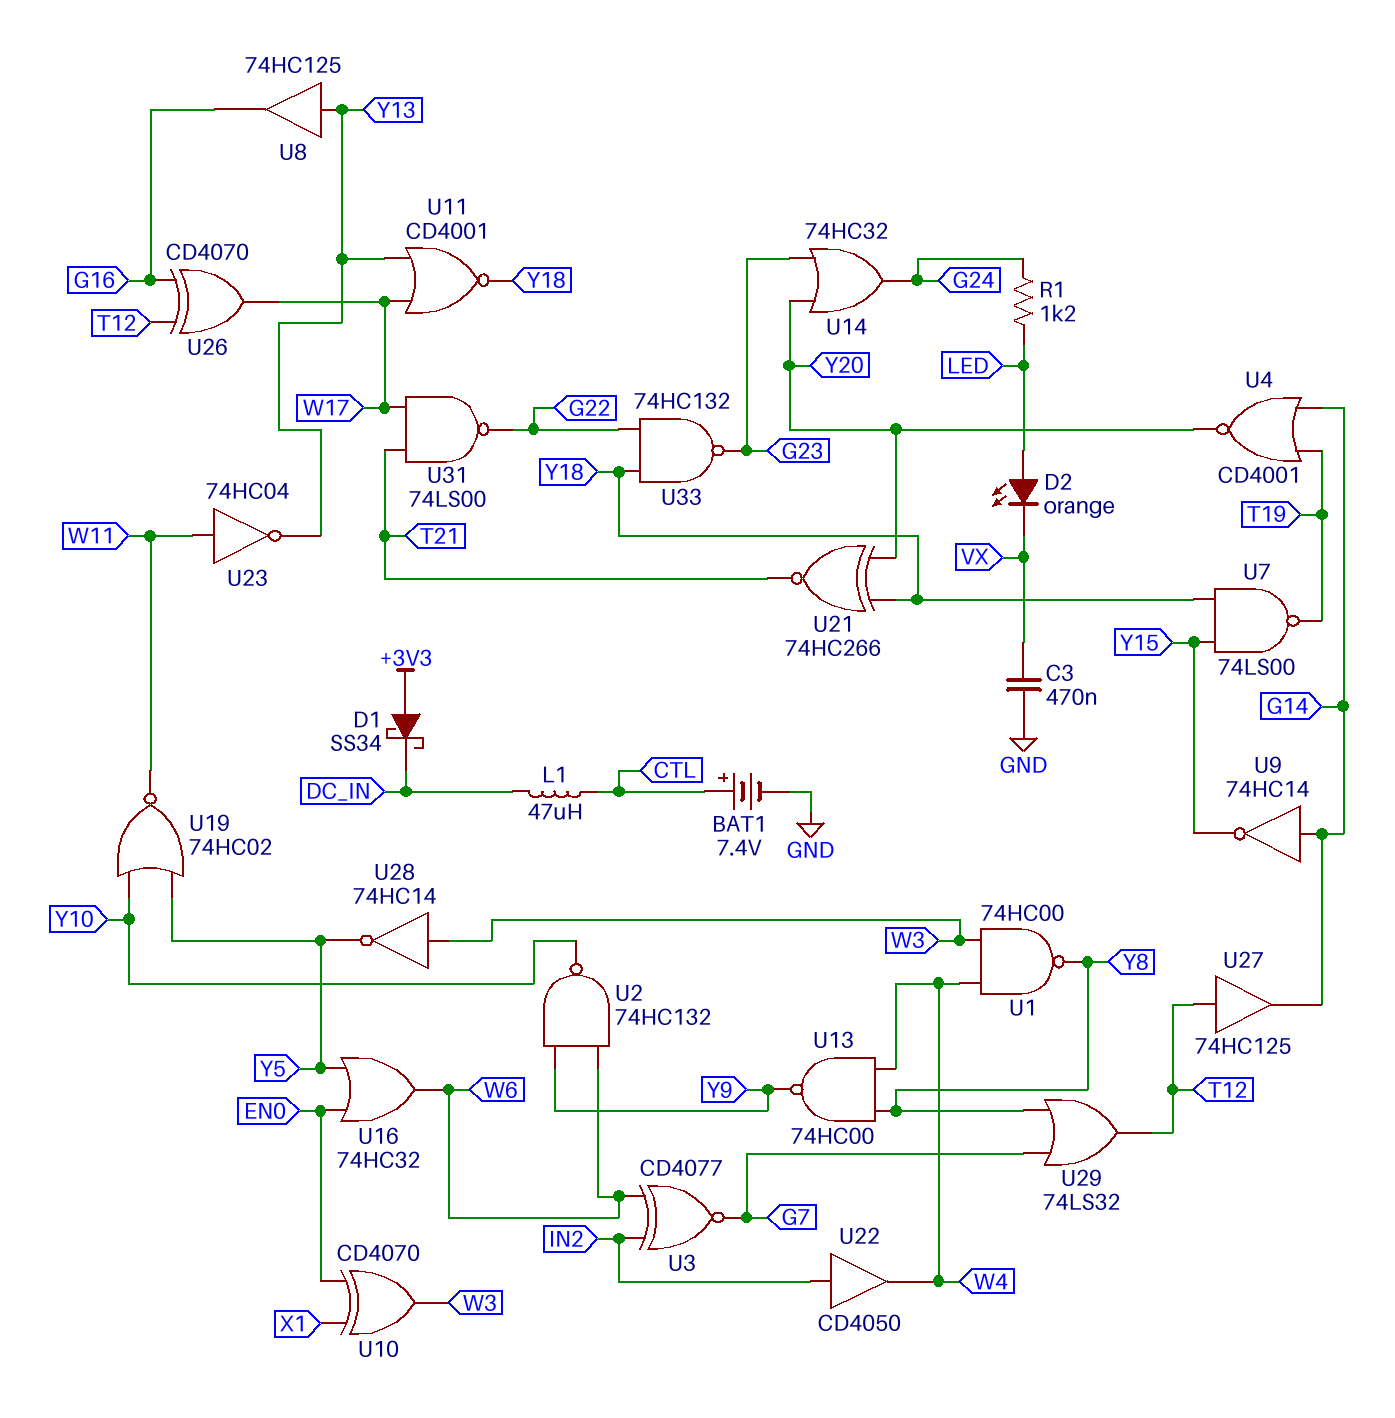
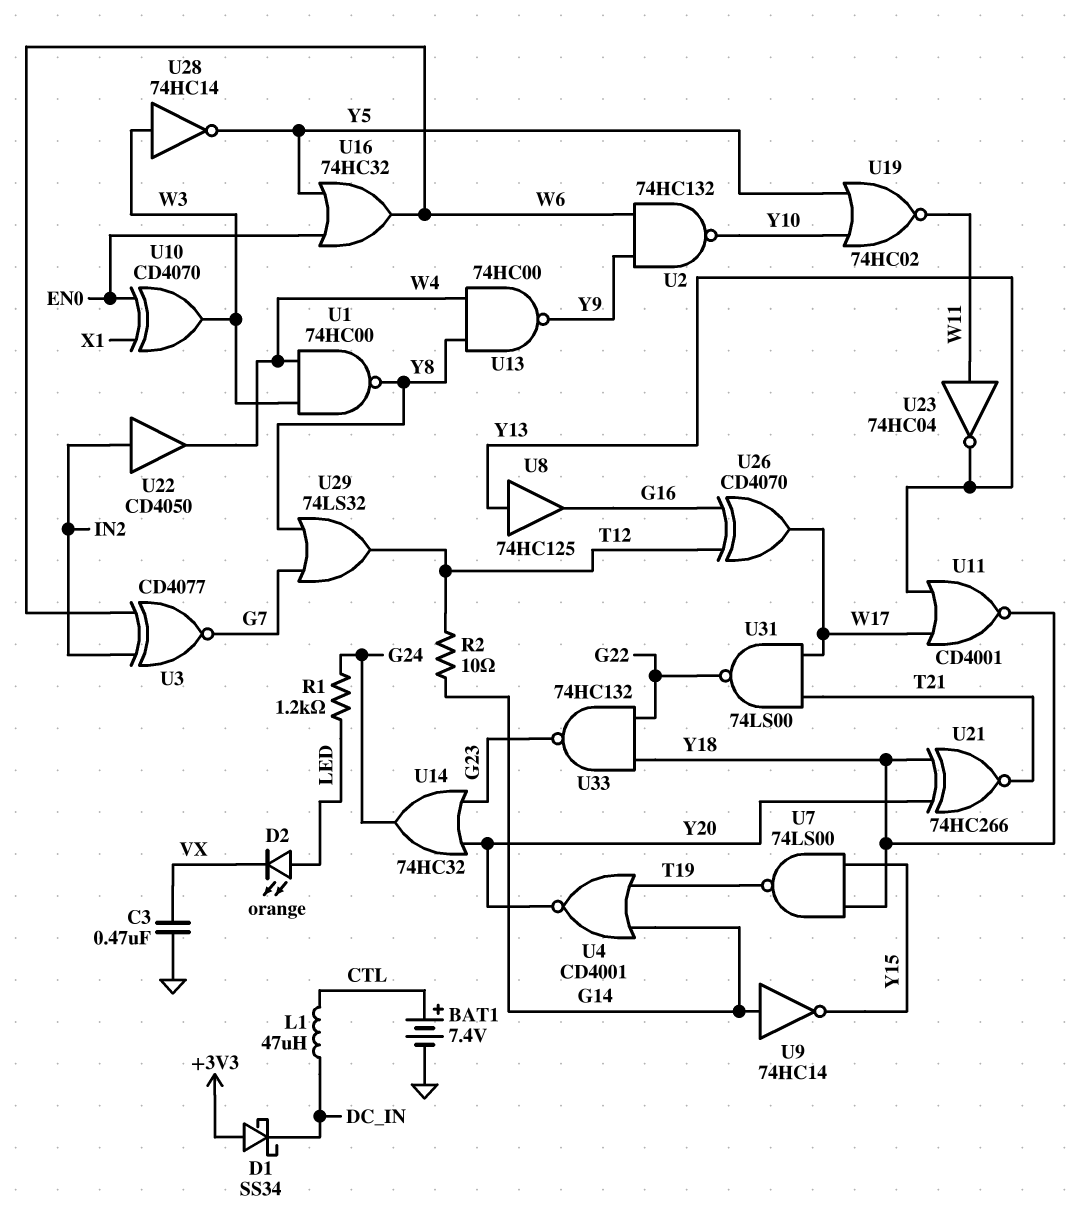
R2: none -> 10 (G14, T12)
U27: buffer 74HC125 (in T12, out G14) -> none

